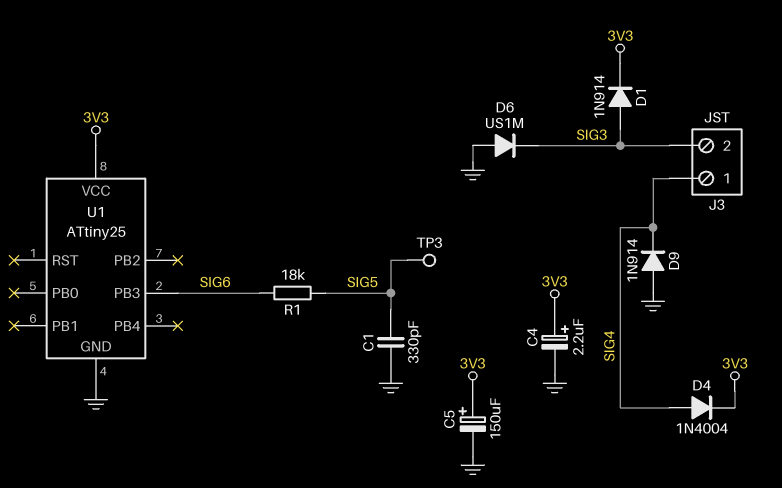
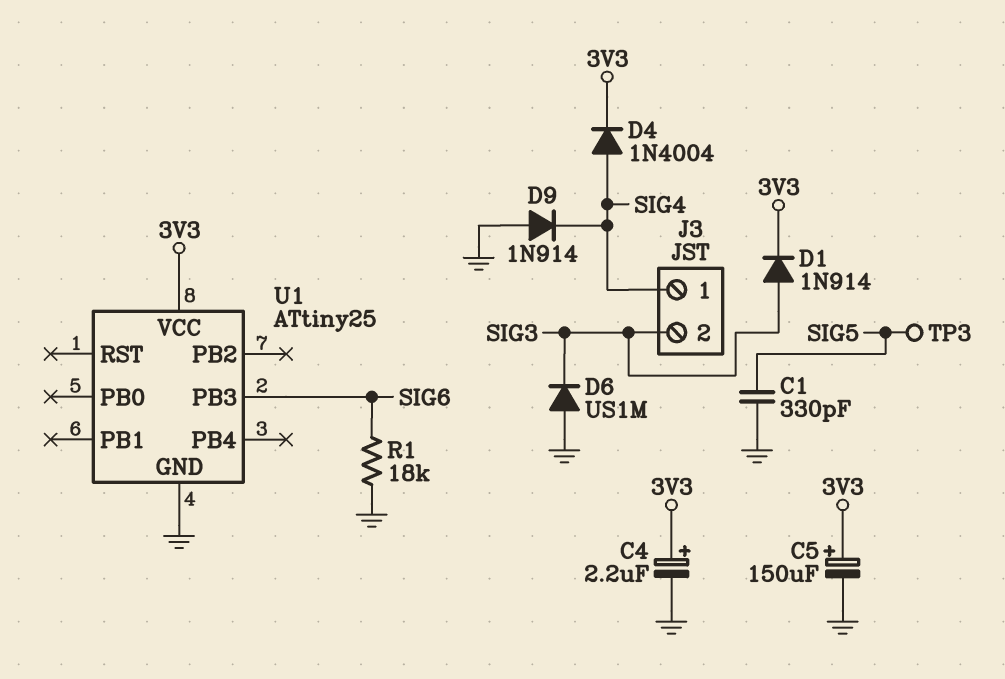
R1: 18k (SIG5, SIG6) -> 18k (GND, SIG6)

